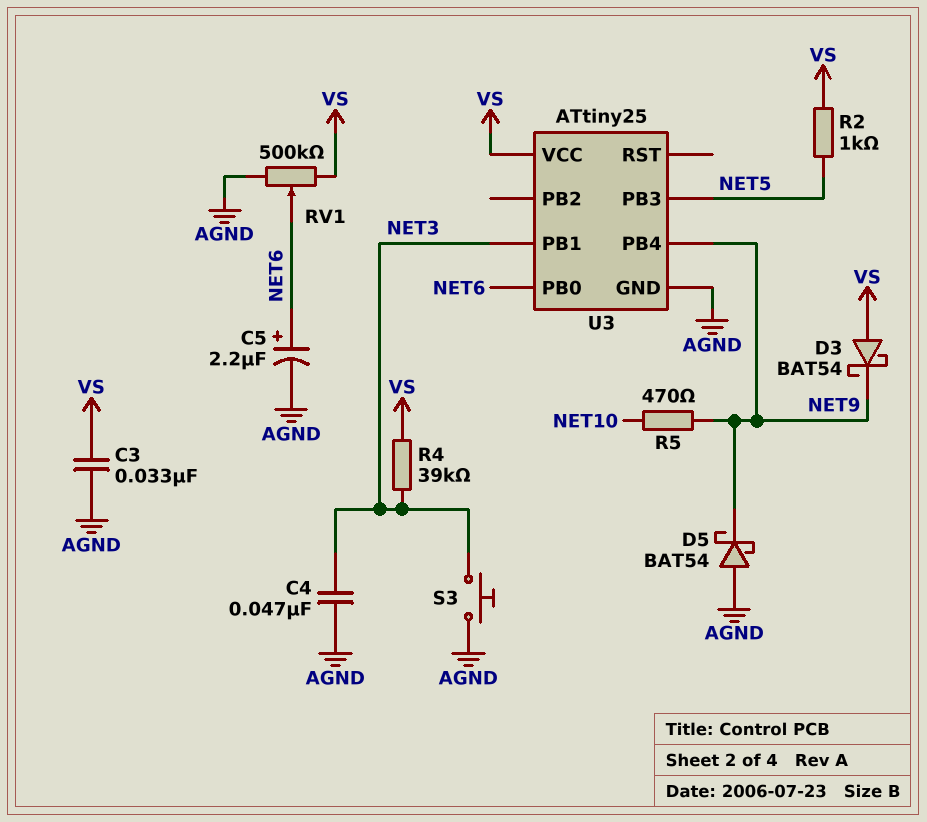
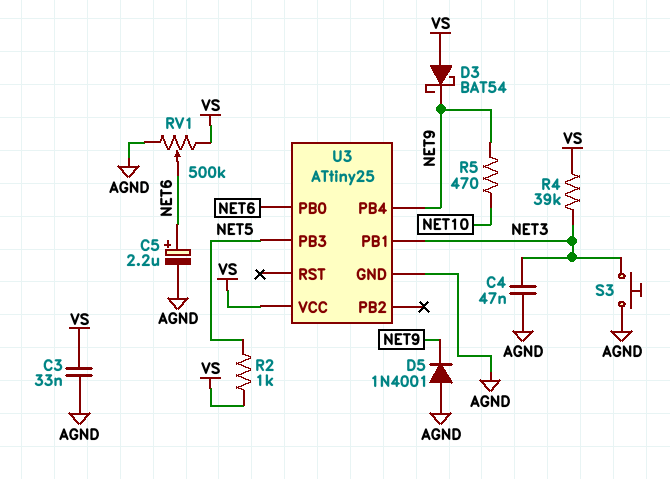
D5: schottky BAT54 (A AGND, K NET9) -> diode 1N4001 (A AGND, K NET9)

